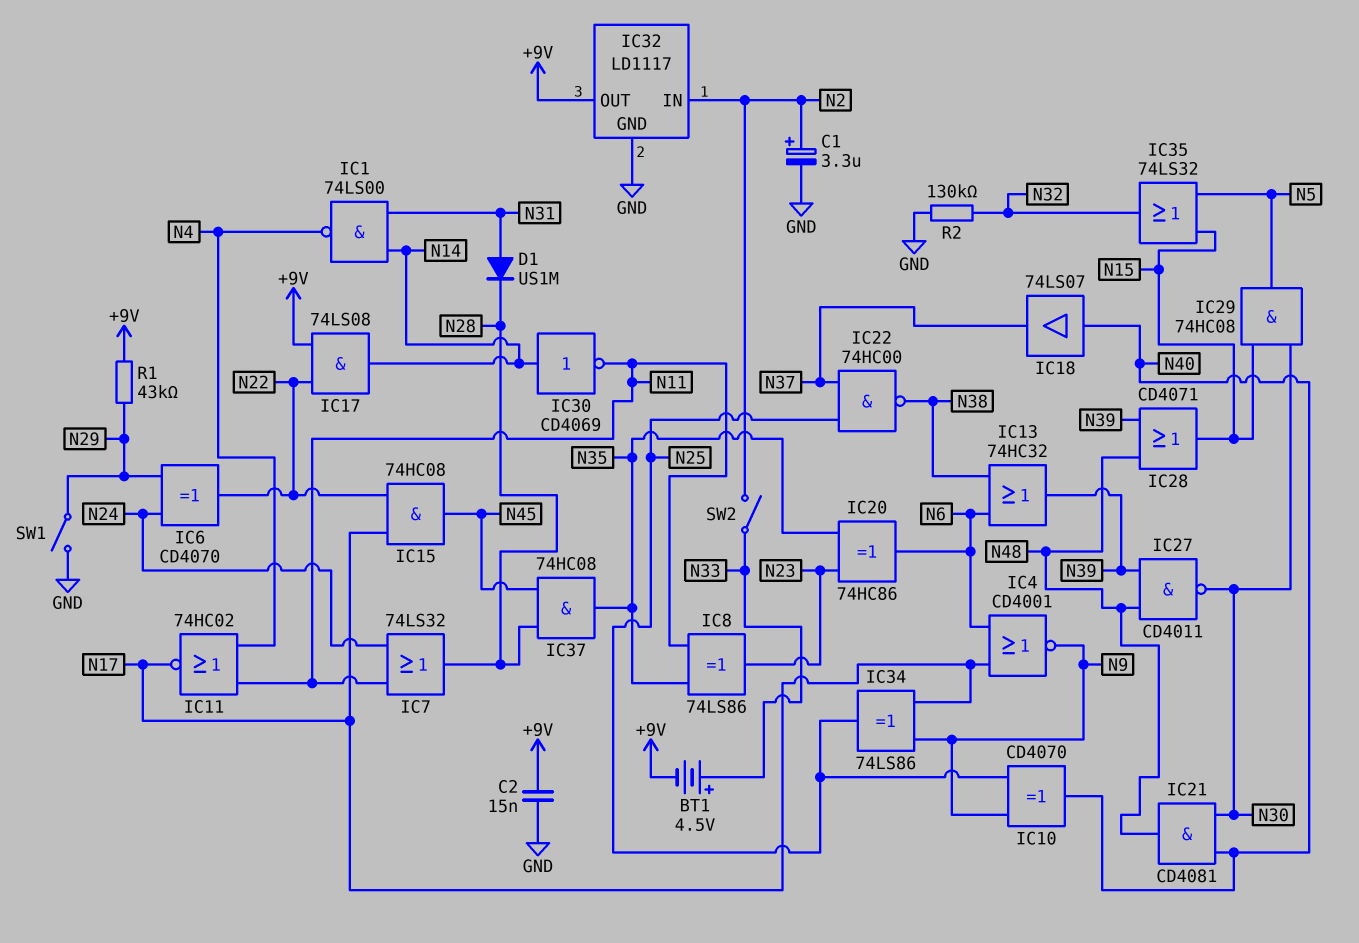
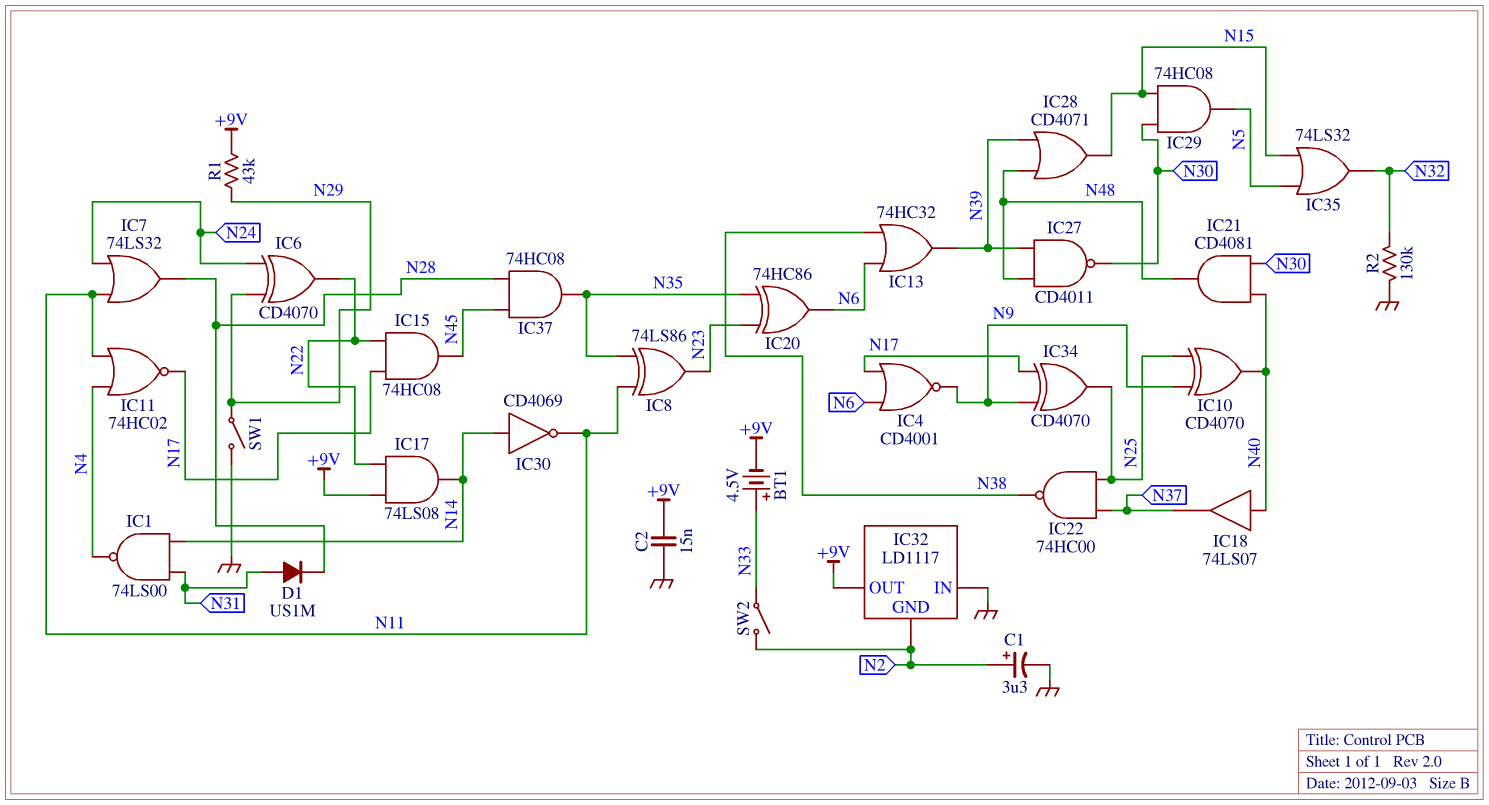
IC32 pin GND: GND -> N2
IC32 pin IN: N2 -> GND
IC34: XOR 74LS86 (in N9, in N17, out N25) -> XOR CD4070 (in N9, in N17, out N25)

